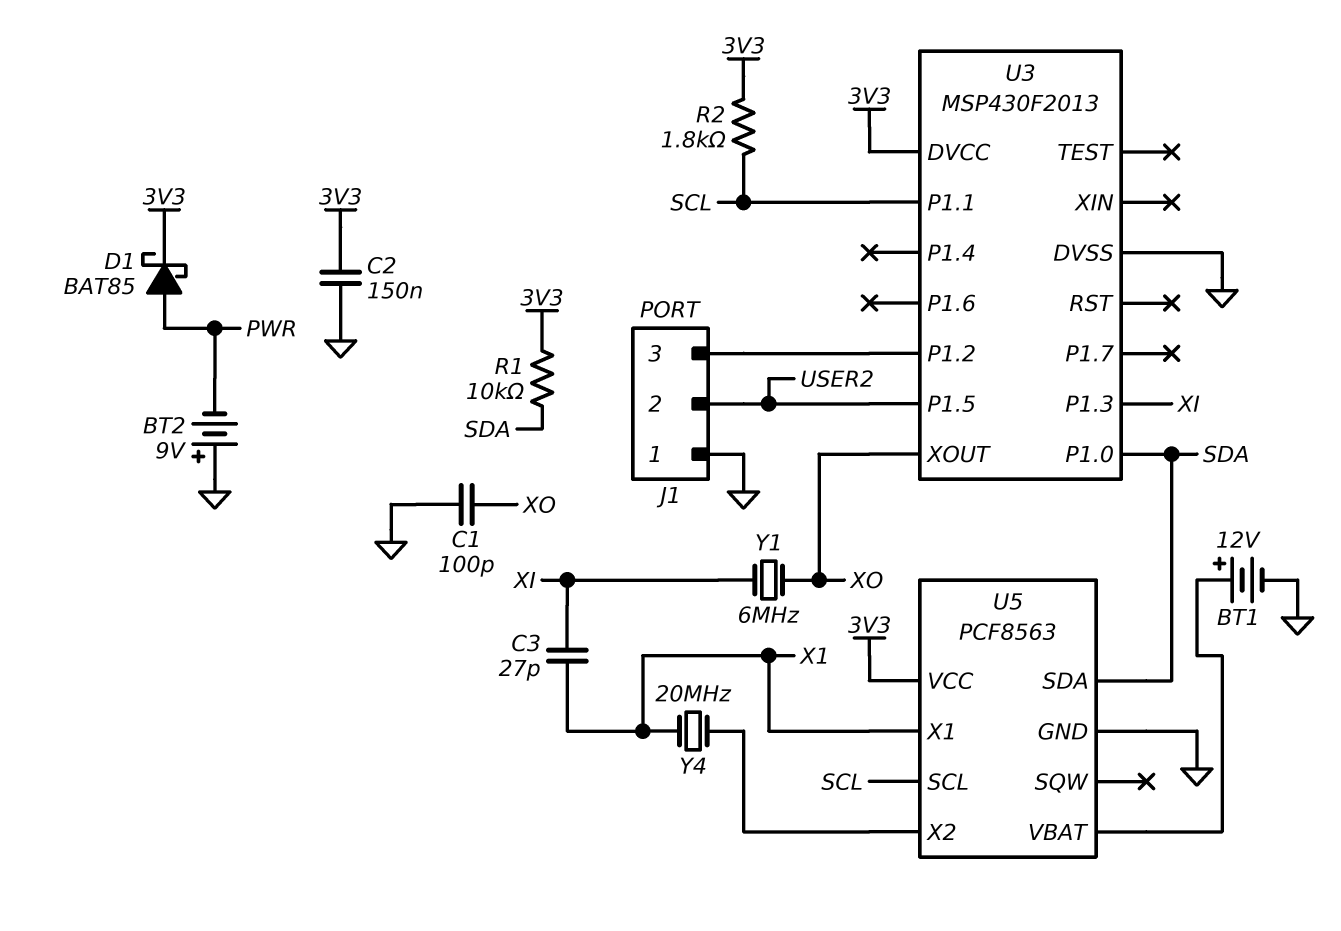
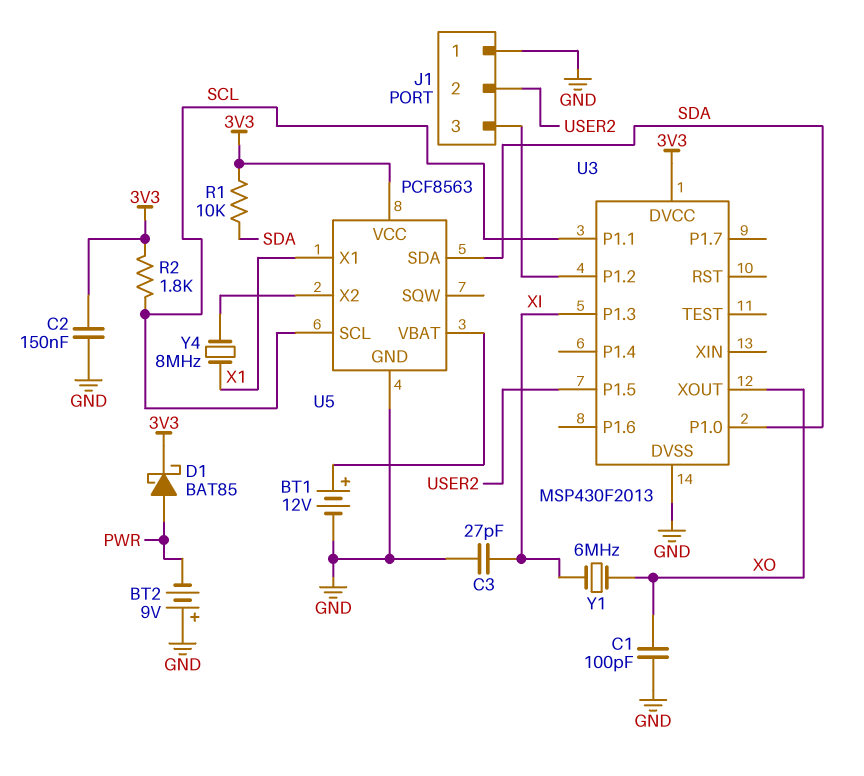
C3: 27pF (X1, XI) -> 27pF (GND, XI)
Y4: 20MHz (U5/X2, X1) -> 8MHz (U5/X2, X1)

